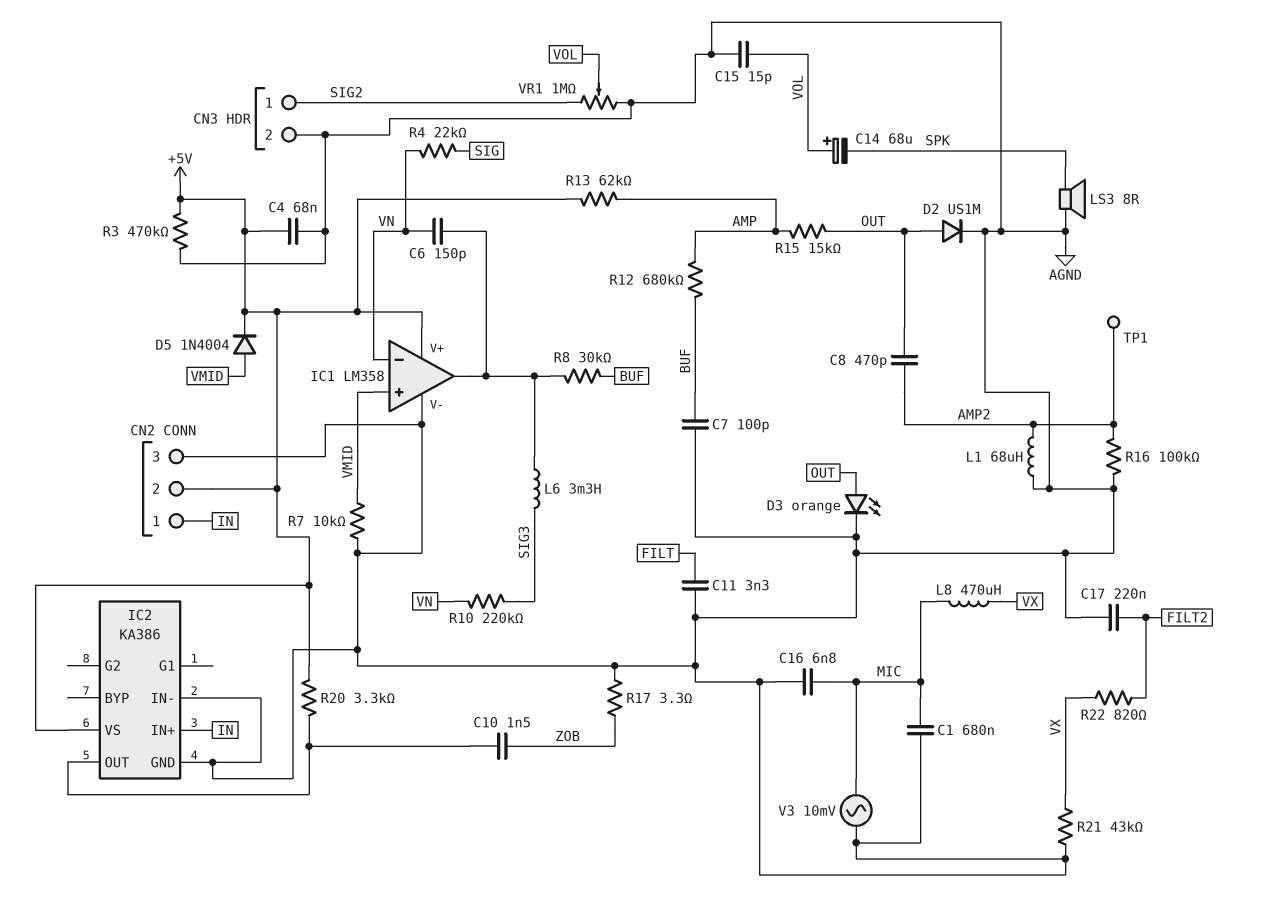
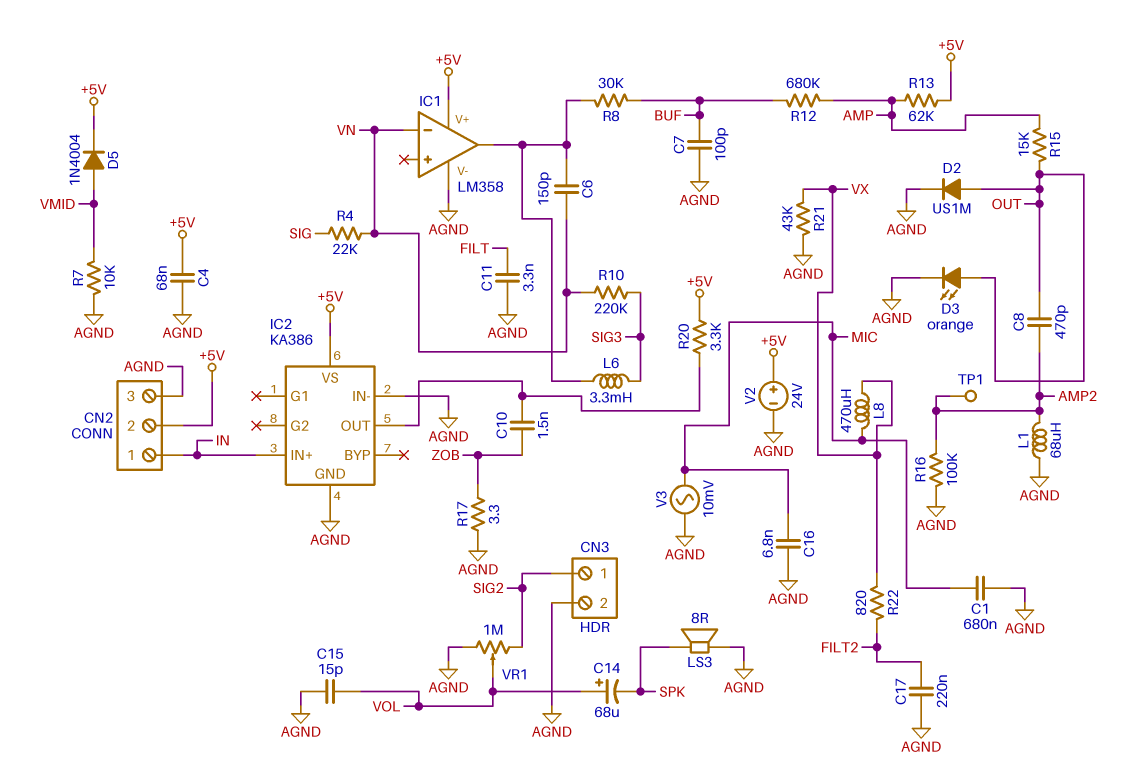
IC1 pin in+: VMID -> none
R3: 470k (+5V, AGND) -> none
V2: none -> 24V (plus +5V, minus AGND)

